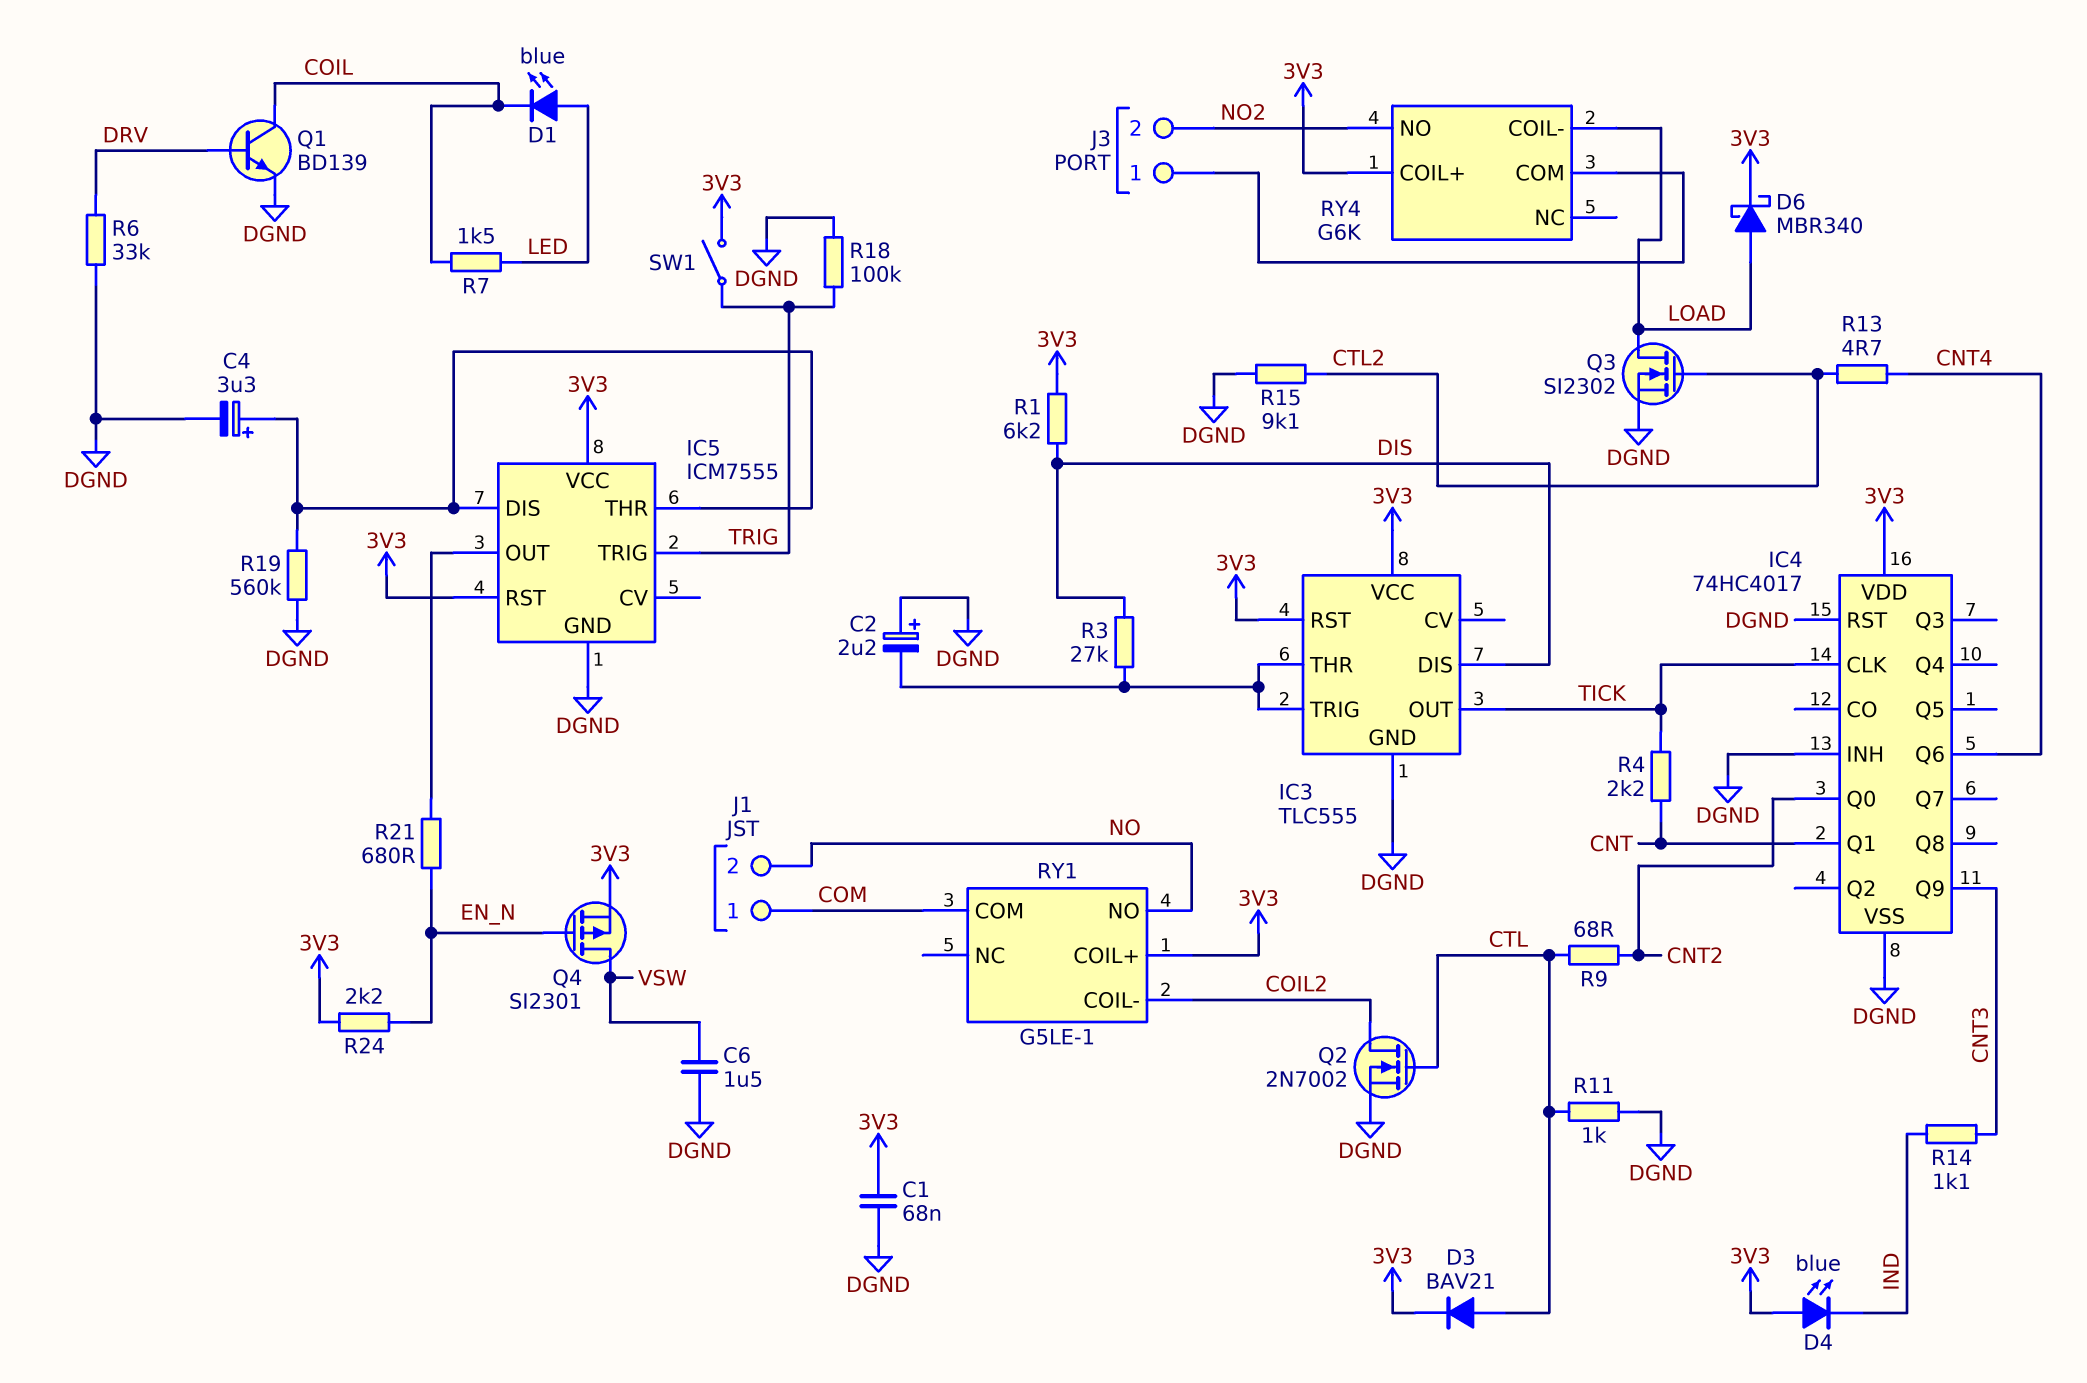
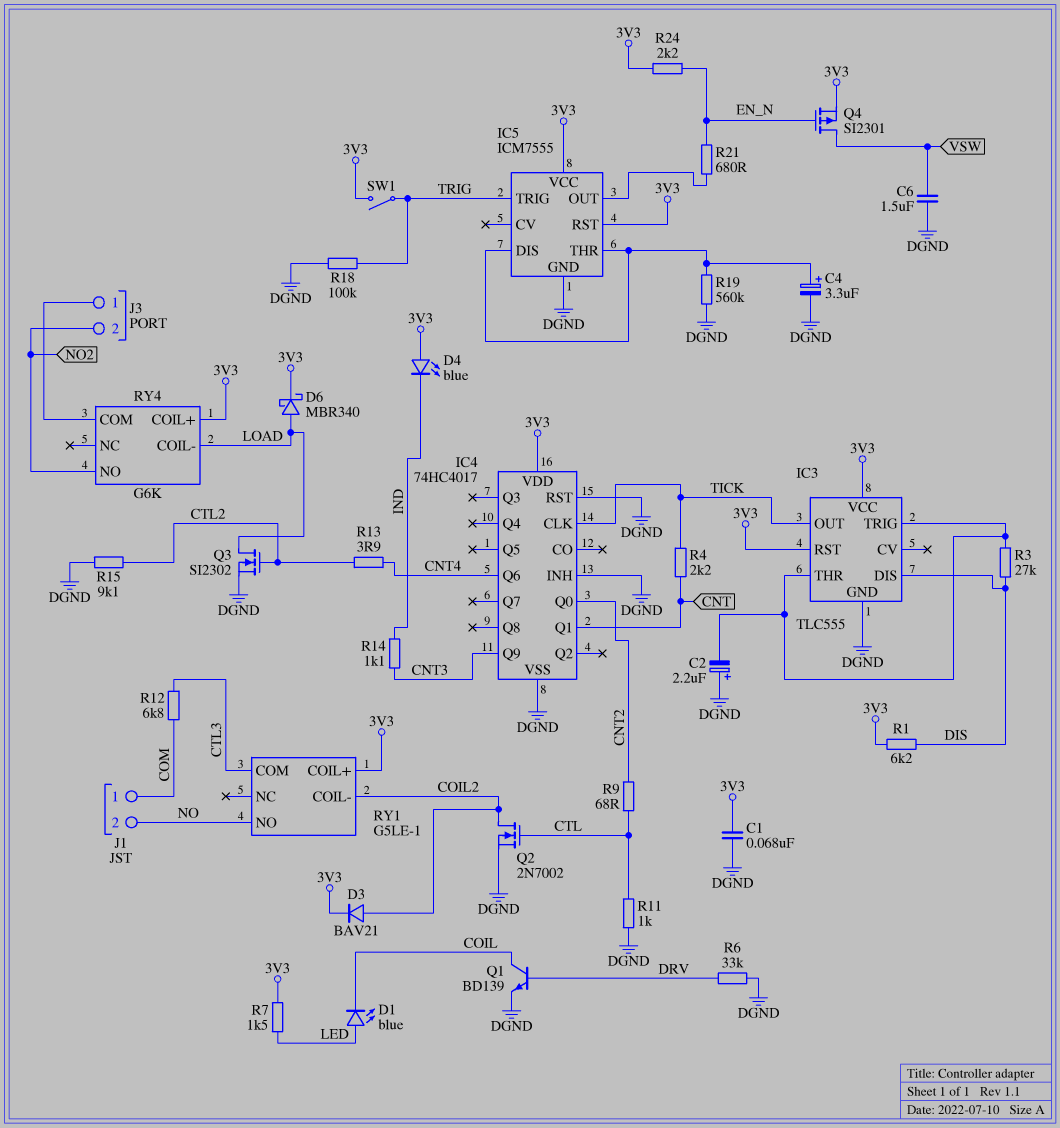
D3: diode BAV21 (A CTL, K 3V3) -> diode BAV21 (A COIL2, K 3V3)
R7: 1.5k (COIL, LED) -> 1.5k (3V3, LED)
R12: none -> 6.8k (COM, CTL3)
R13: 4.7 (CNT4, CTL2) -> 3.9 (CNT4, CTL2)
RY1 pin COM: COM -> CTL3

